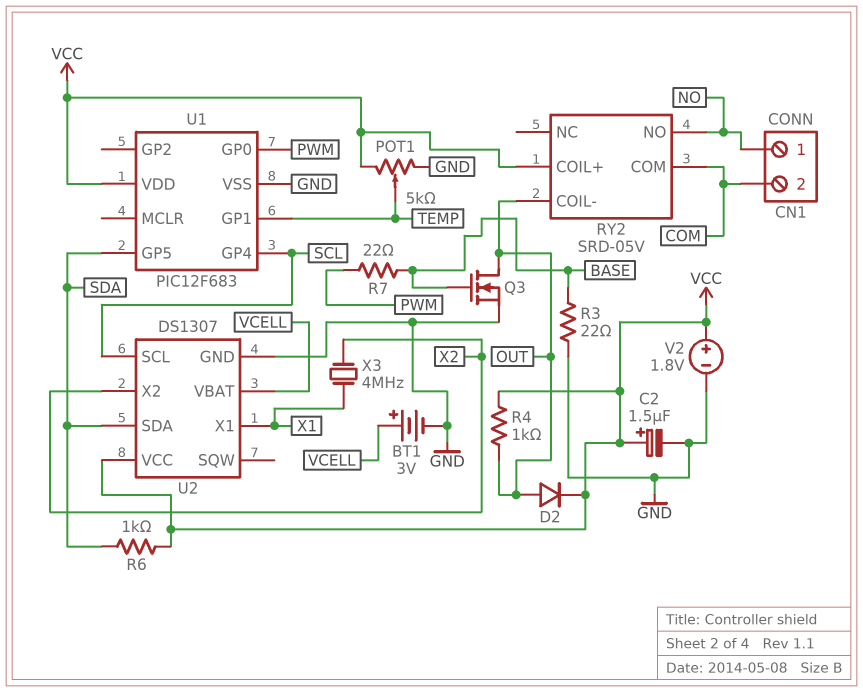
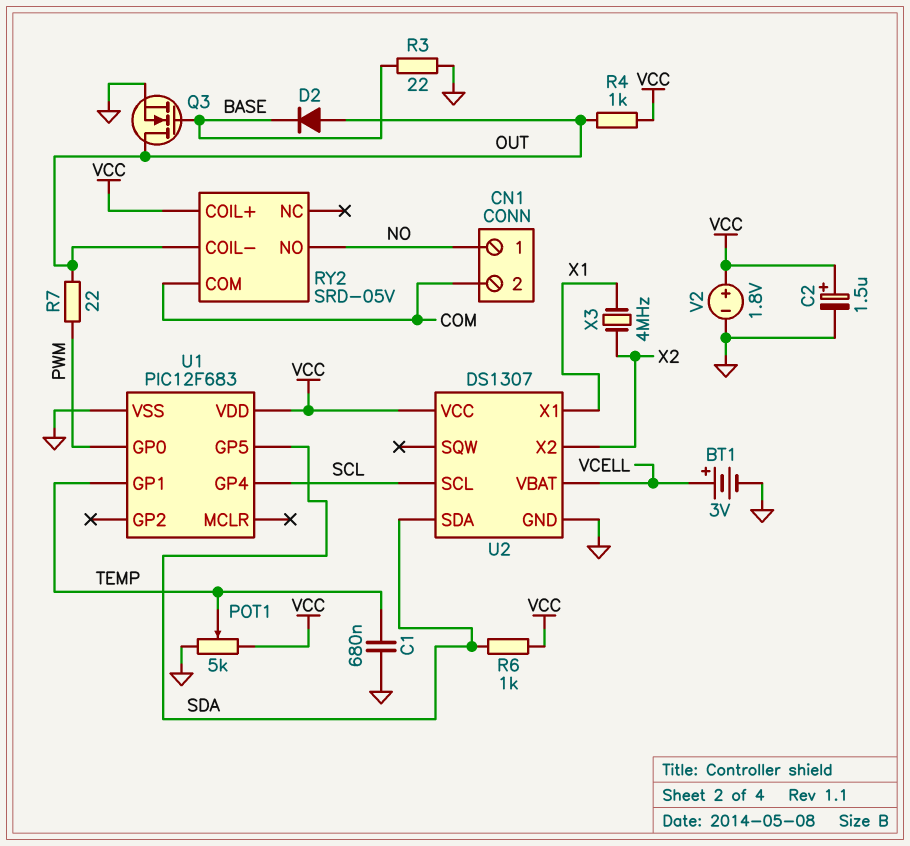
C1: none -> 680nF (GND, TEMP)
D2: diode (A OUT, K VCC) -> diode (A OUT, K BASE)
R7: 22 (BASE, PWM) -> 22 (OUT, PWM)

